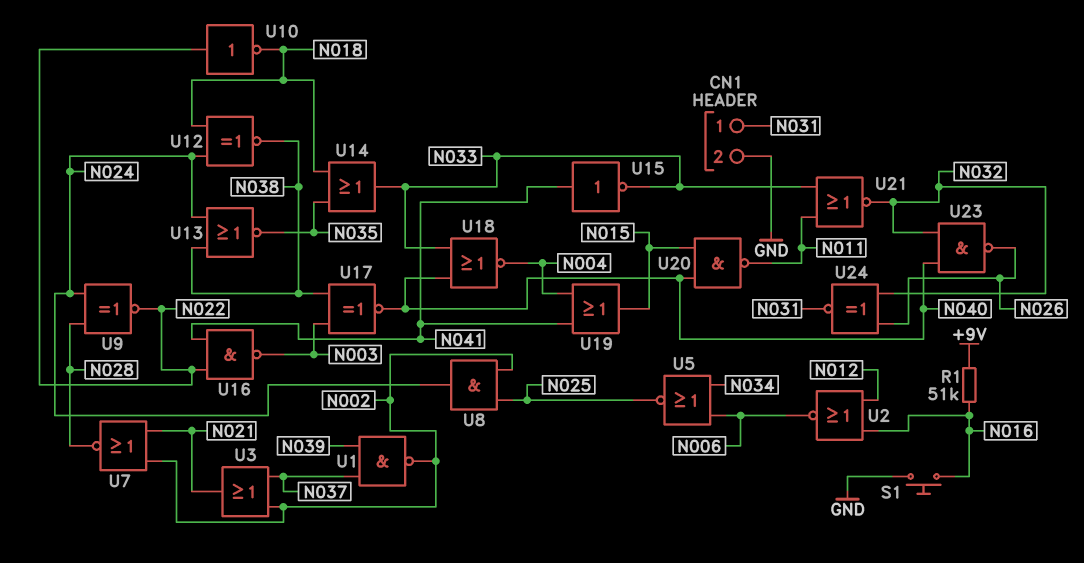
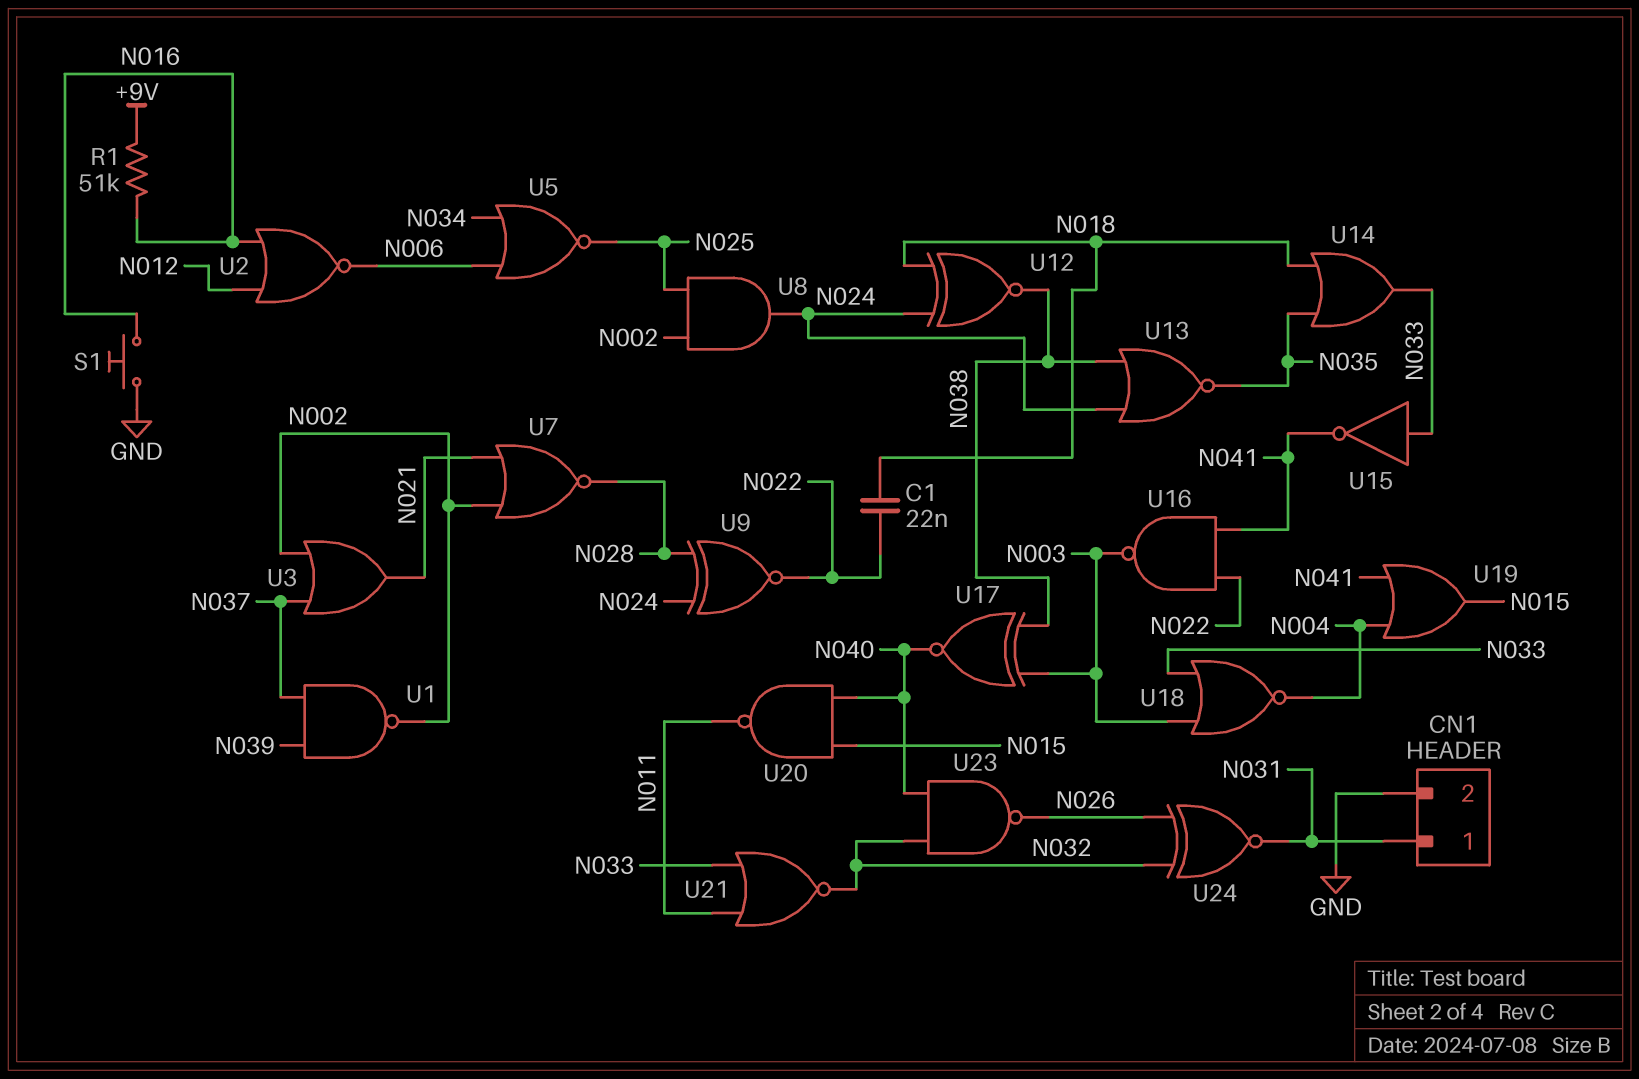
C1: none -> 22nF (N018, N022)
U10: NOT (in N022, out N018) -> none
U15: NOT (in N041, out N033) -> NOT (in N033, out N041)
U18: NOR (in N033, in N040, out N004) -> NOR (in N003, in N033, out N004)

